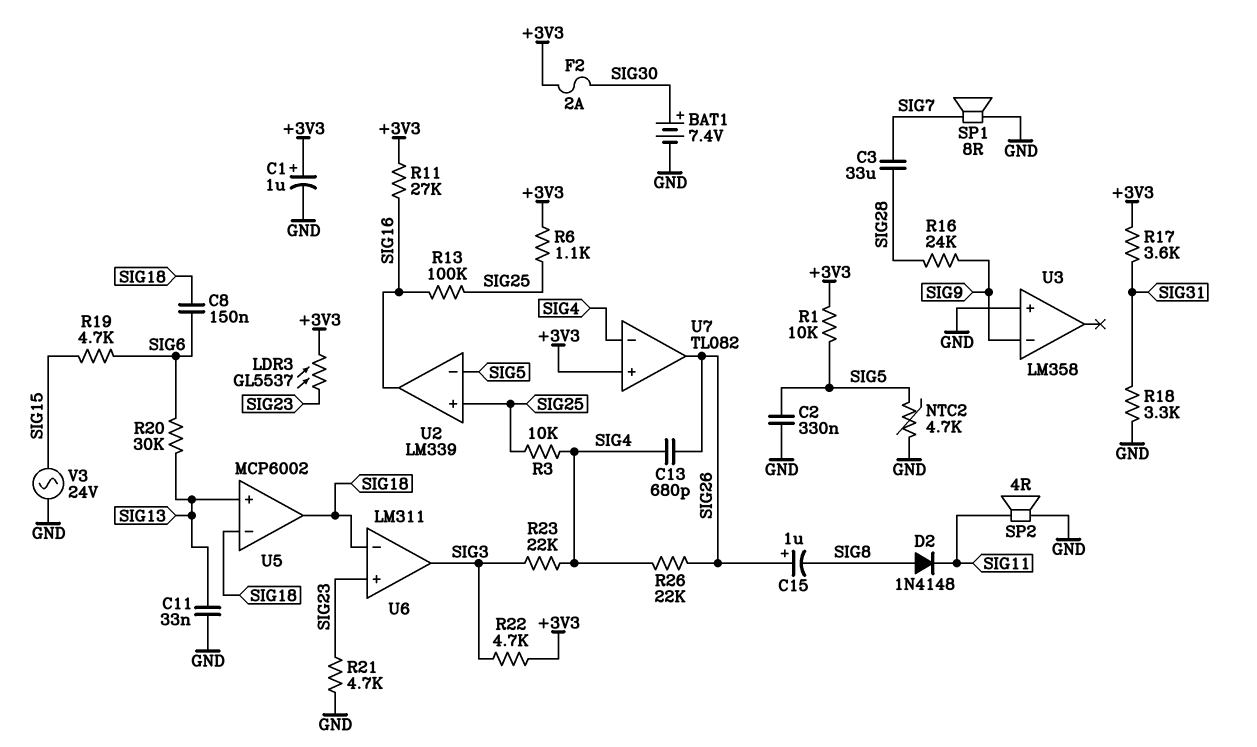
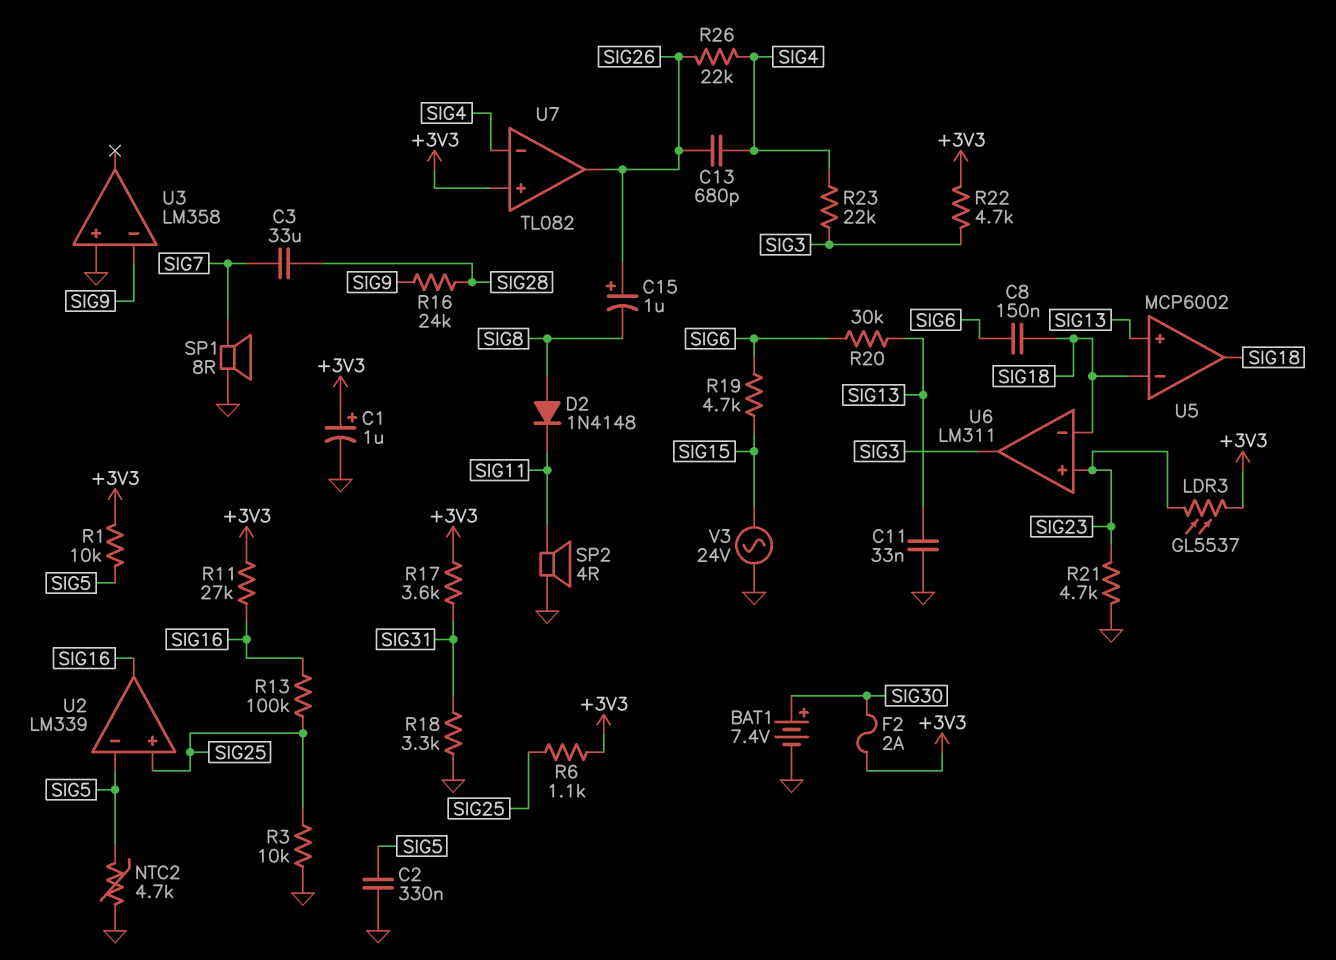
R3: 10k (SIG4, SIG25) -> 10k (GND, SIG25)

